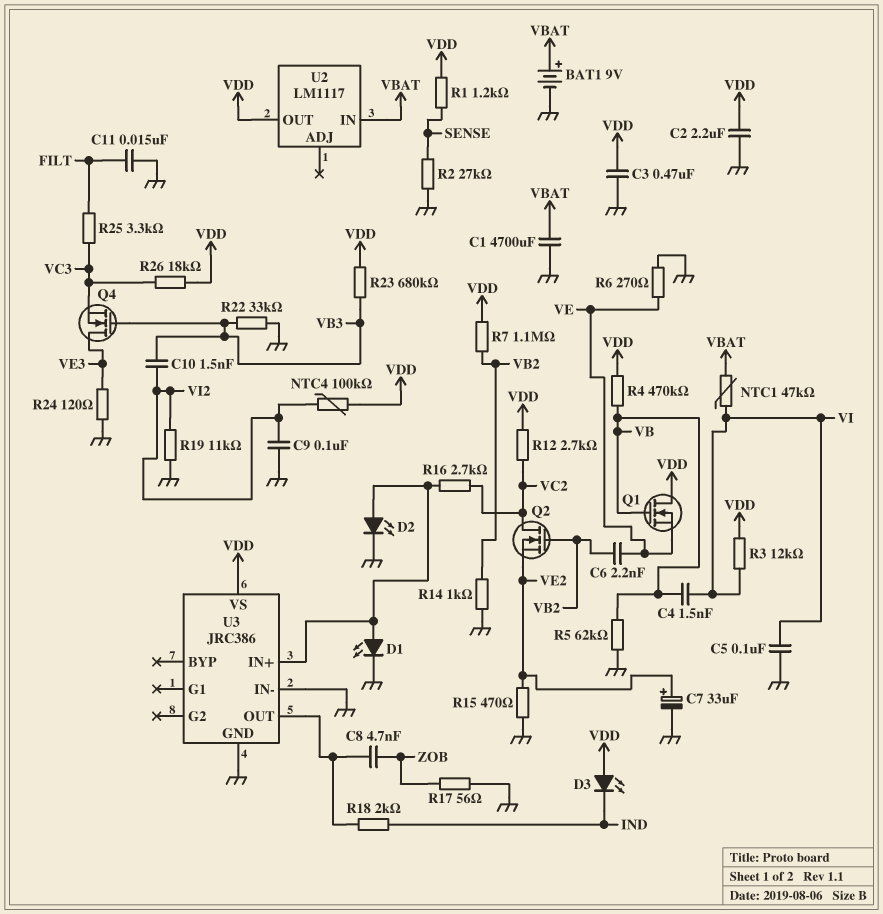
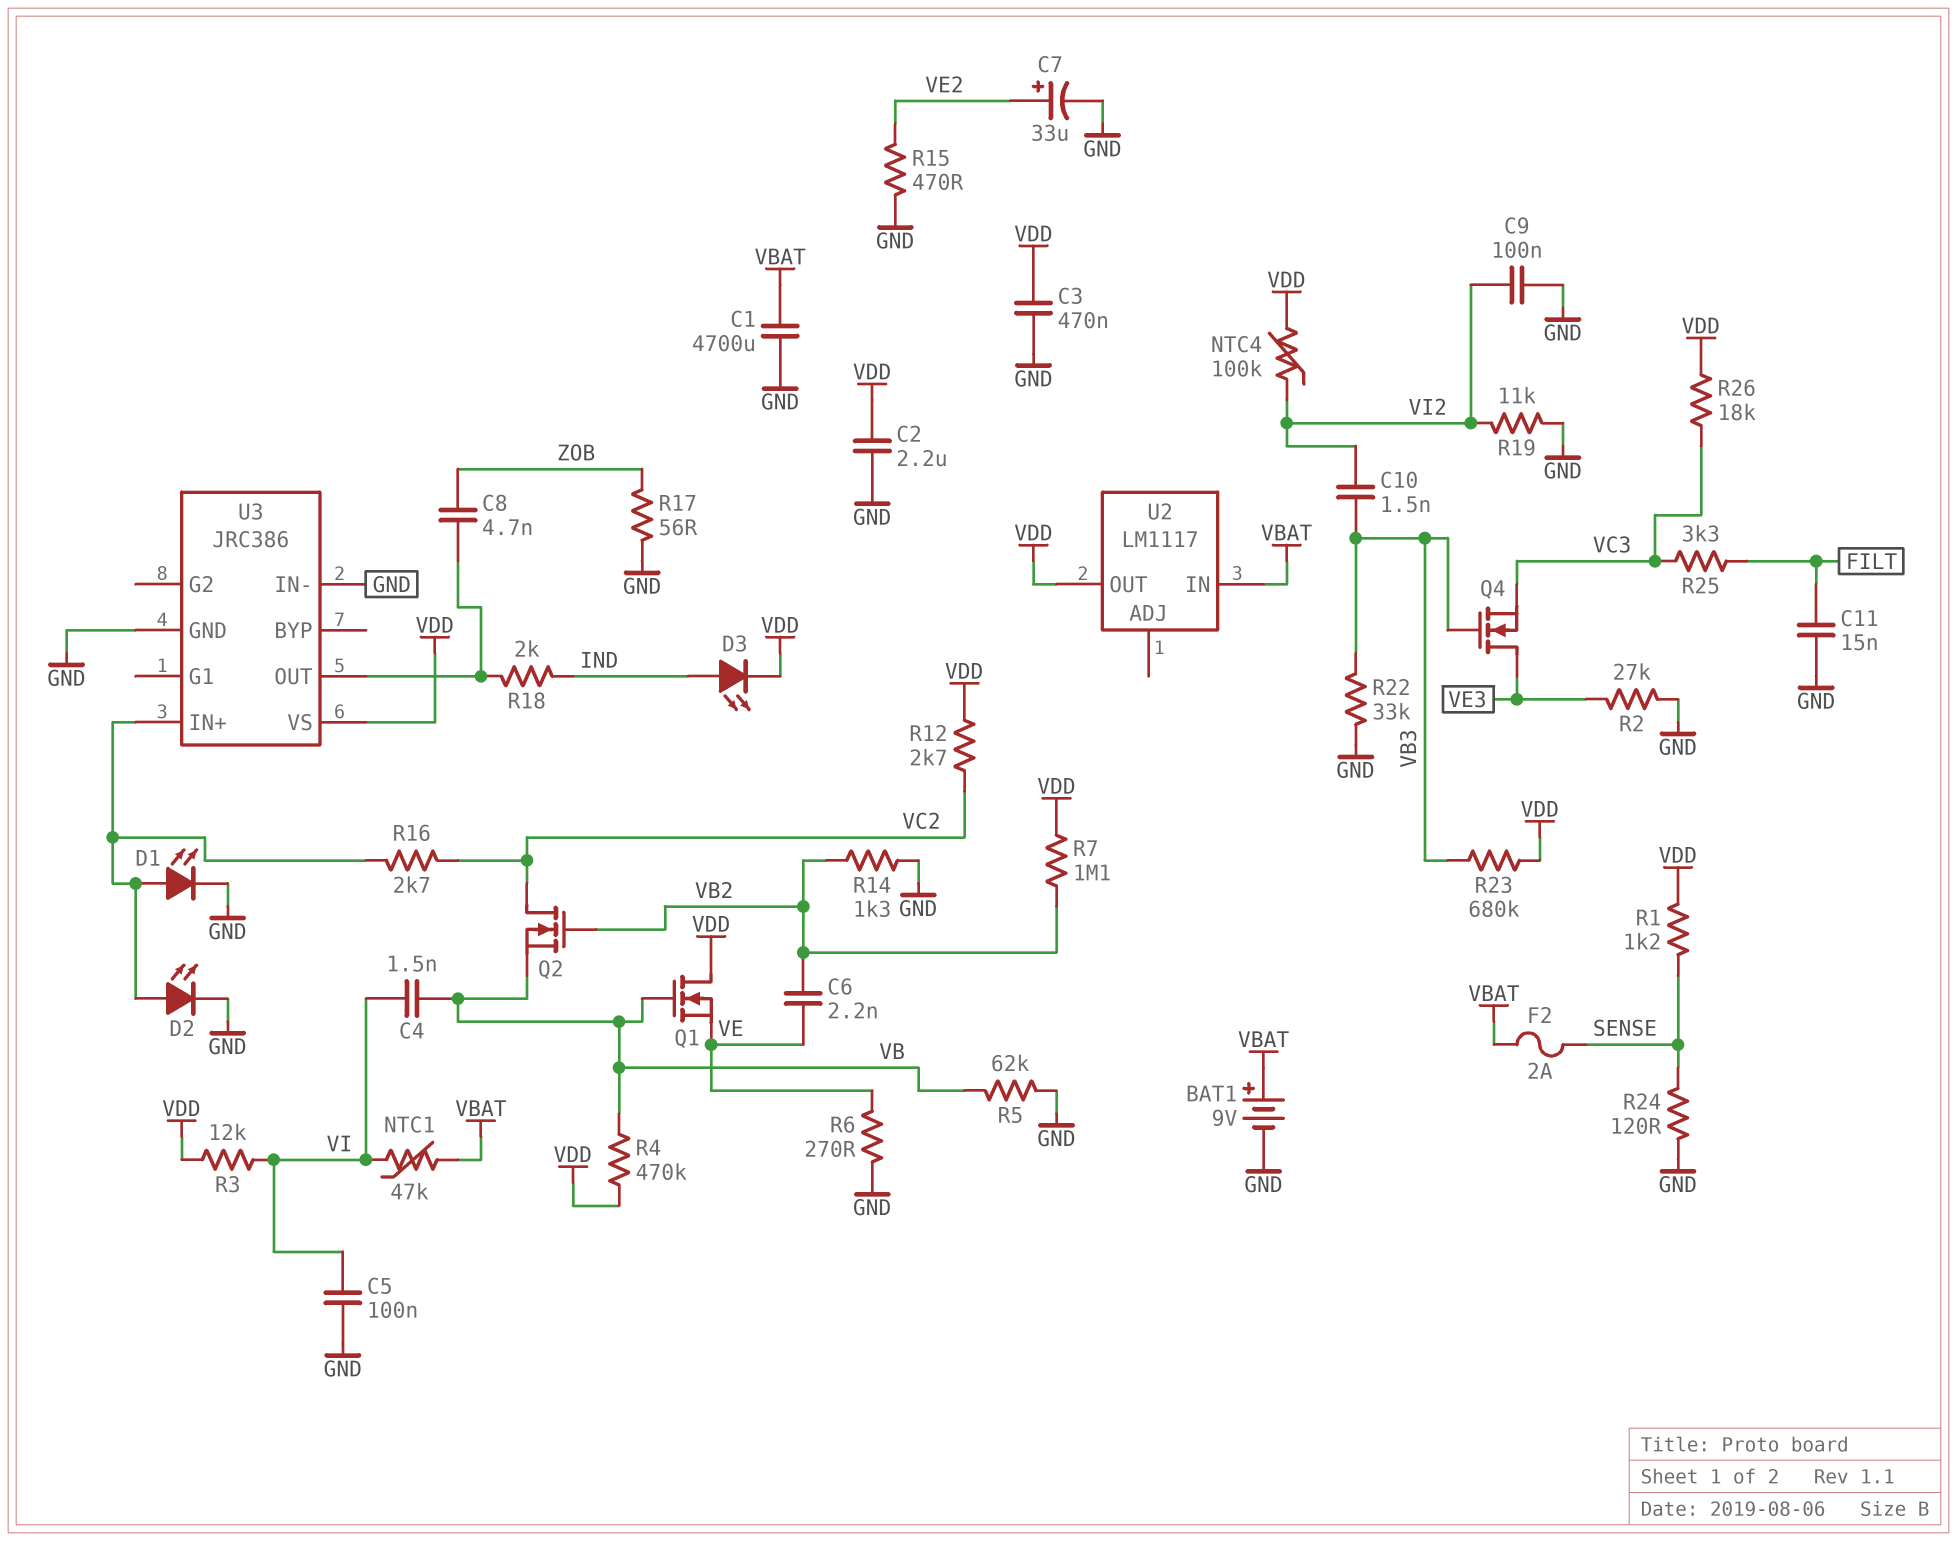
D3: LED (A VDD, K IND) -> LED (A IND, K VDD)
F2: none -> 2A (SENSE, VBAT)
Q2: NMOS (G VB2, D VC2, S VE2) -> NMOS (G VB2, D VC2, S VB)
R2: 27k (GND, SENSE) -> 27k (GND, VE3)
R14: 1k (GND, VB2) -> 1.3k (GND, VB2)
R24: 120 (GND, VE3) -> 120 (GND, SENSE)

